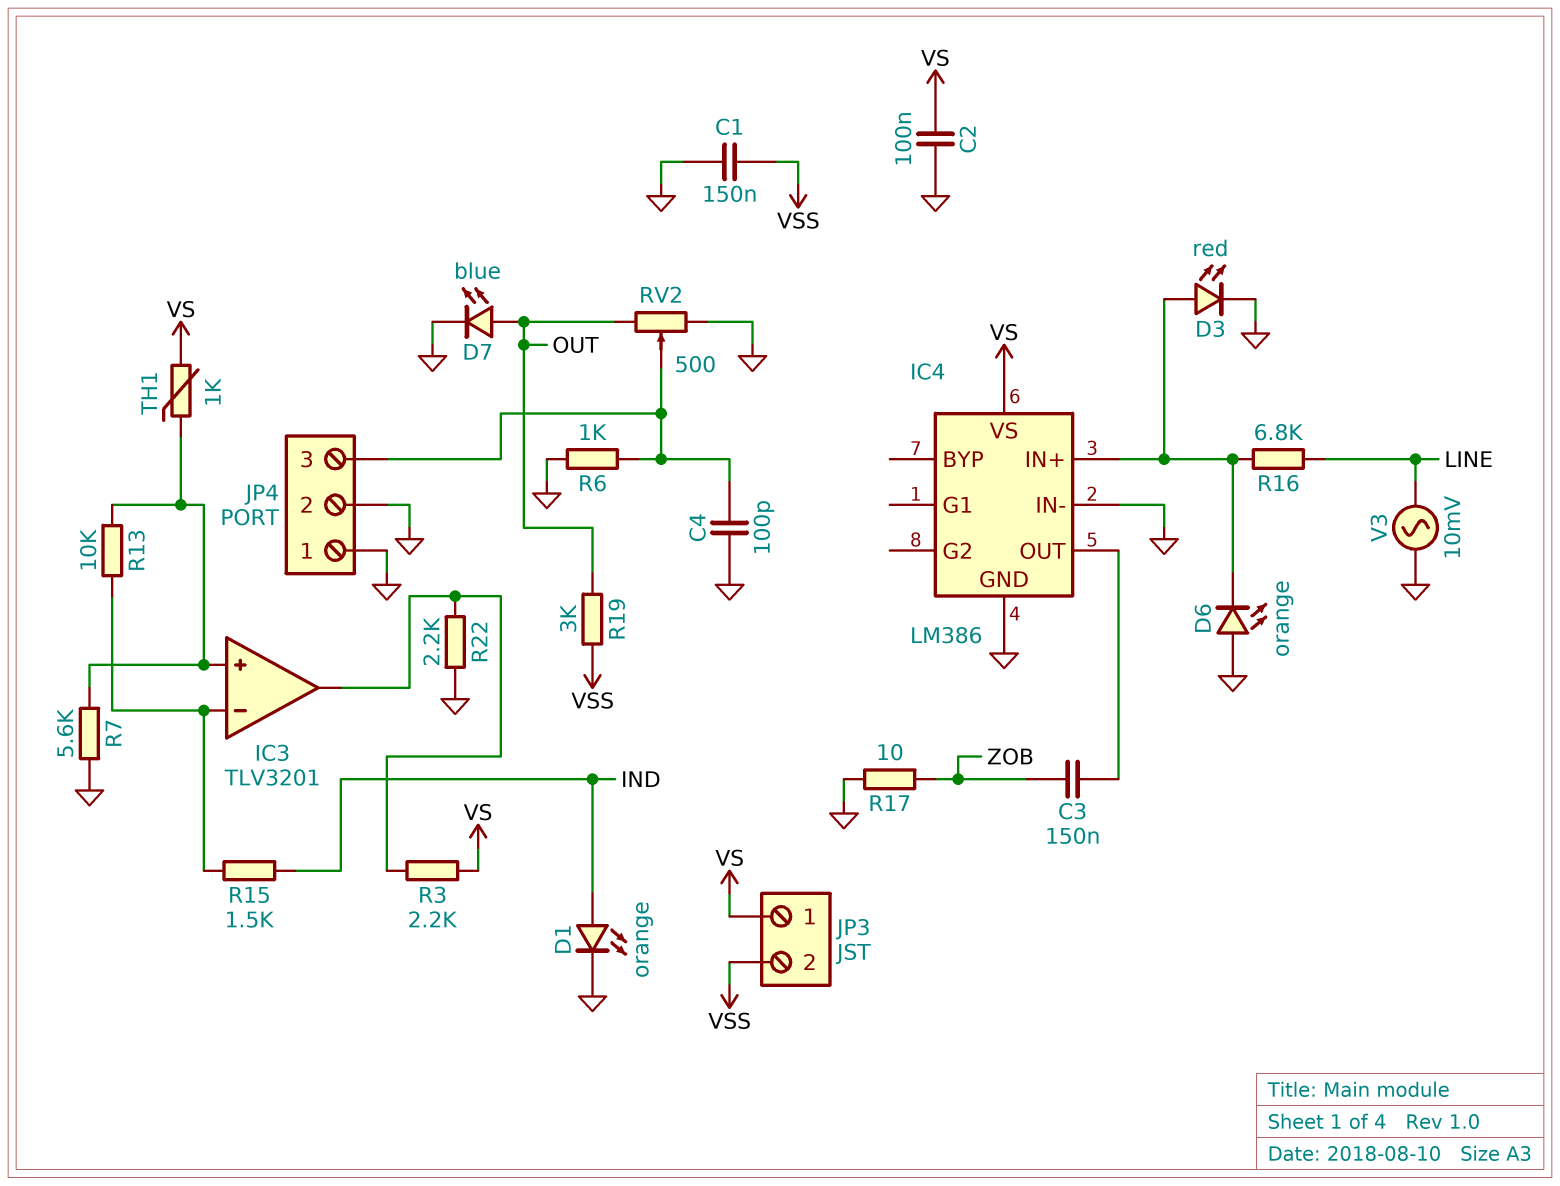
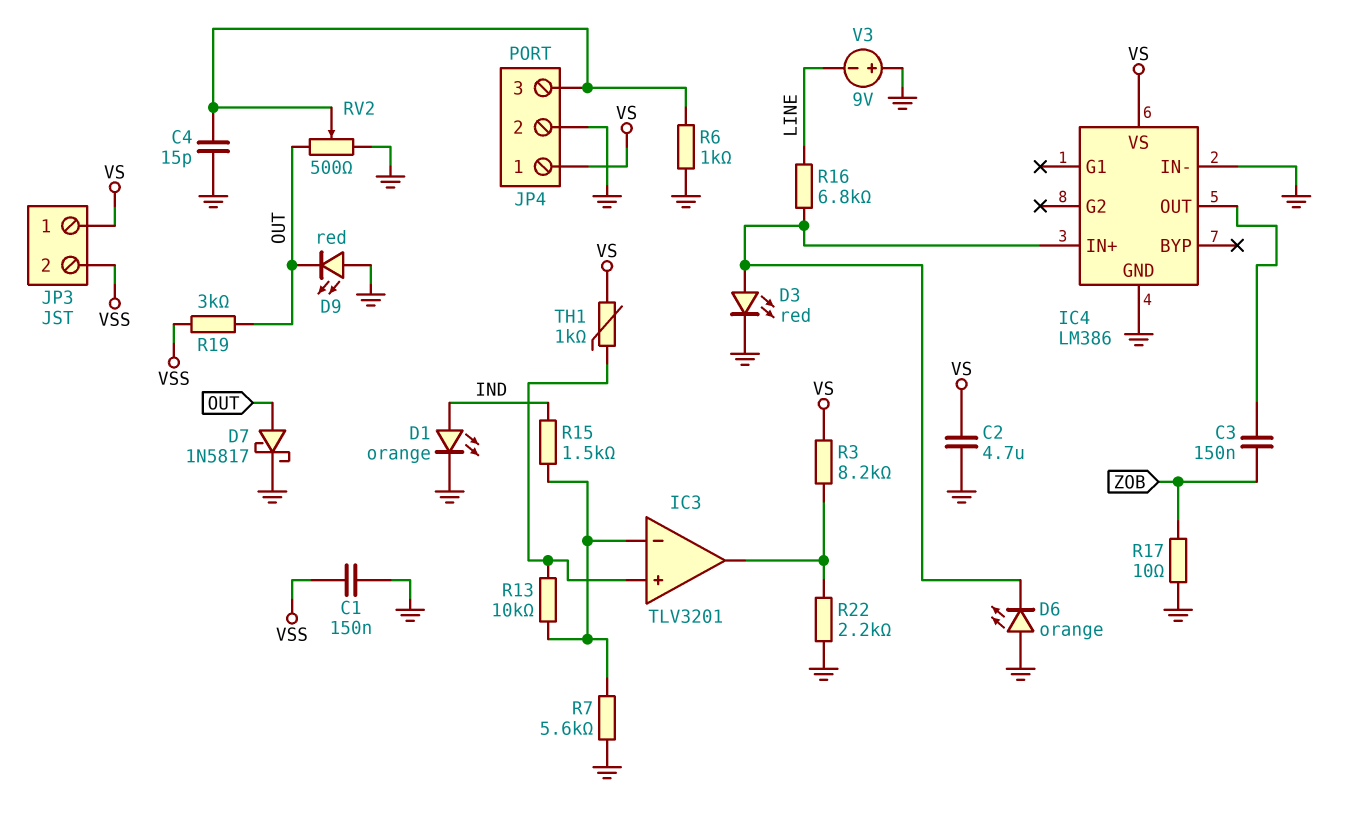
C2: 100nF (GND, VS) -> 4.7uF (GND, VS)
C4: 100pF (GND, JP4/3) -> 15pF (GND, JP4/3)
D7: LED blue (A OUT, K GND) -> schottky 1N5817 (A OUT, K GND)
D9: none -> LED red (A GND, K OUT)
JP4 pin 1: GND -> VS
R3: 2.2k (IC3/out, VS) -> 8.2k (IC3/out, VS)
R7: 5.6k (GND, IC3/in+) -> 5.6k (GND, IC3/in-)
V3: AC 10mV (GND, LINE) -> 9V (plus GND, minus LINE)

